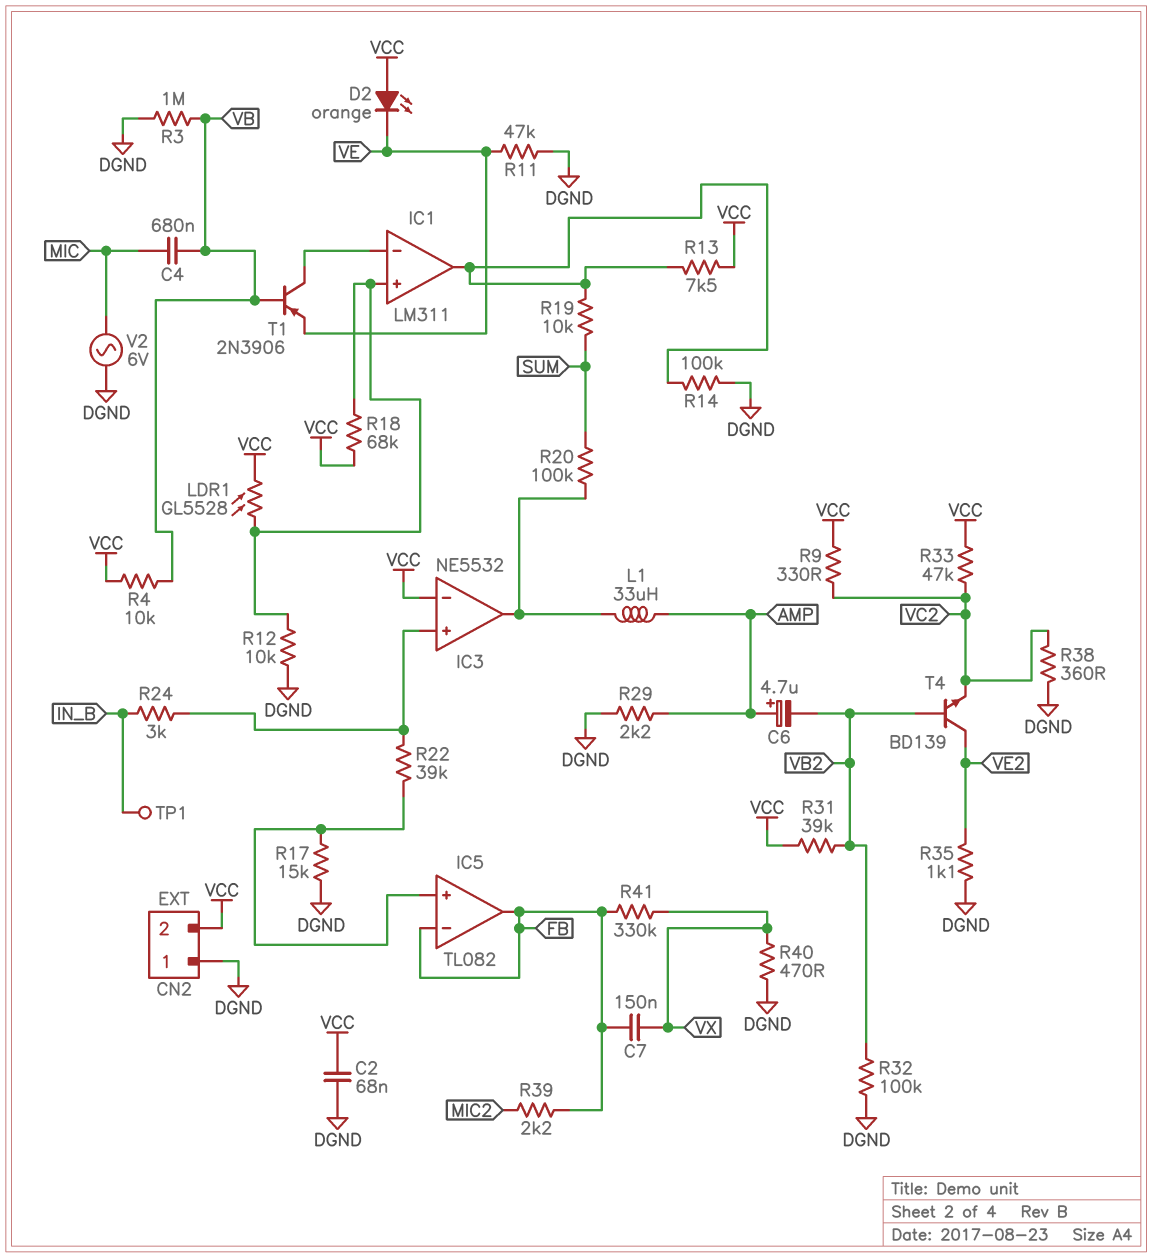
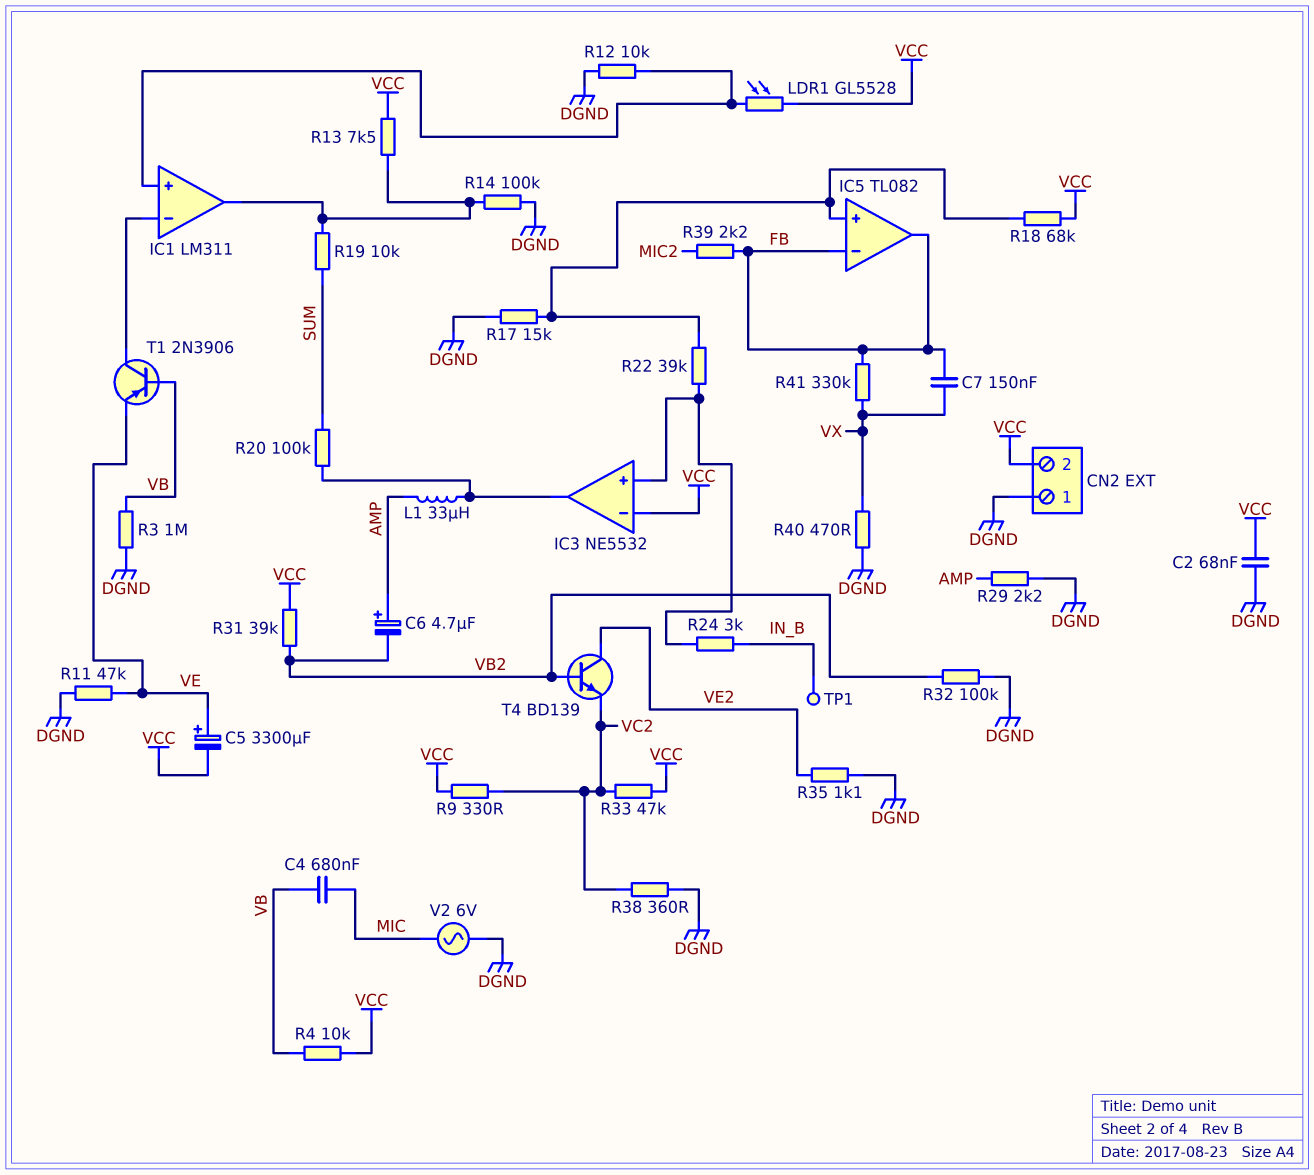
C5: none -> 3300uF (plus VE, minus VCC)
D2: LED orange (A VCC, K VE) -> none
R18: 68k (IC1/in+, VCC) -> 68k (IC5/in+, VCC)

